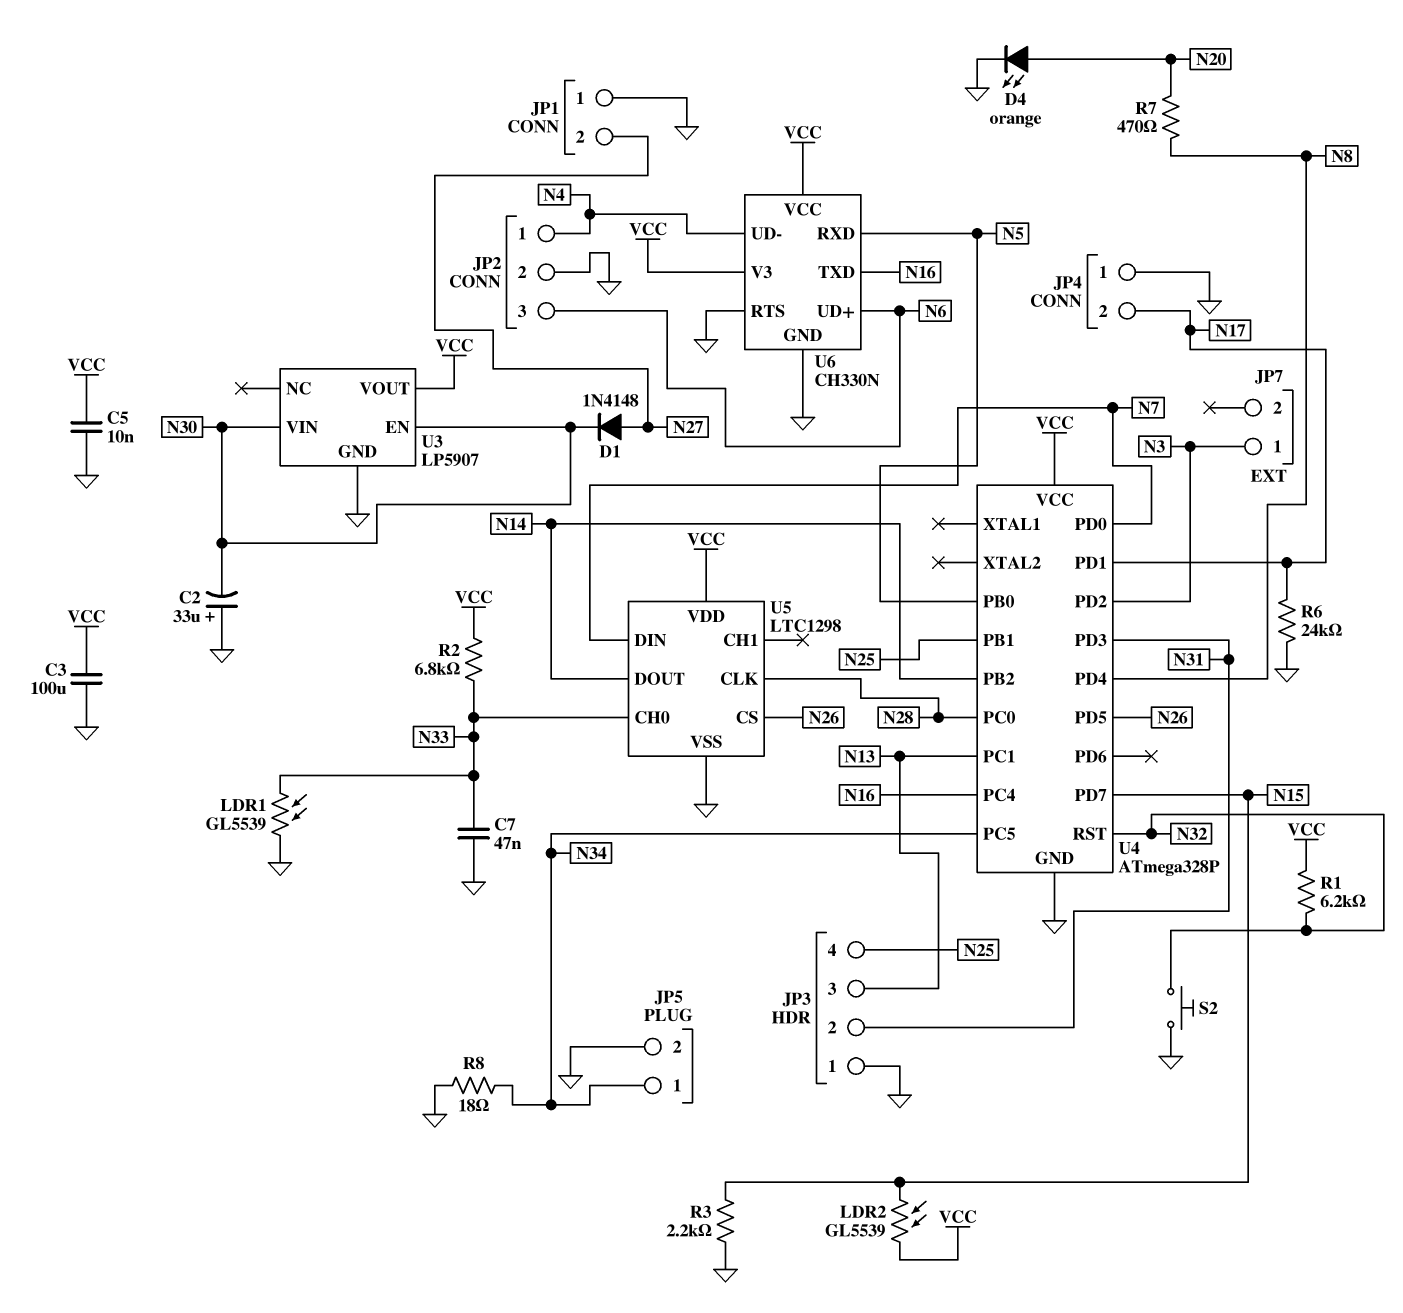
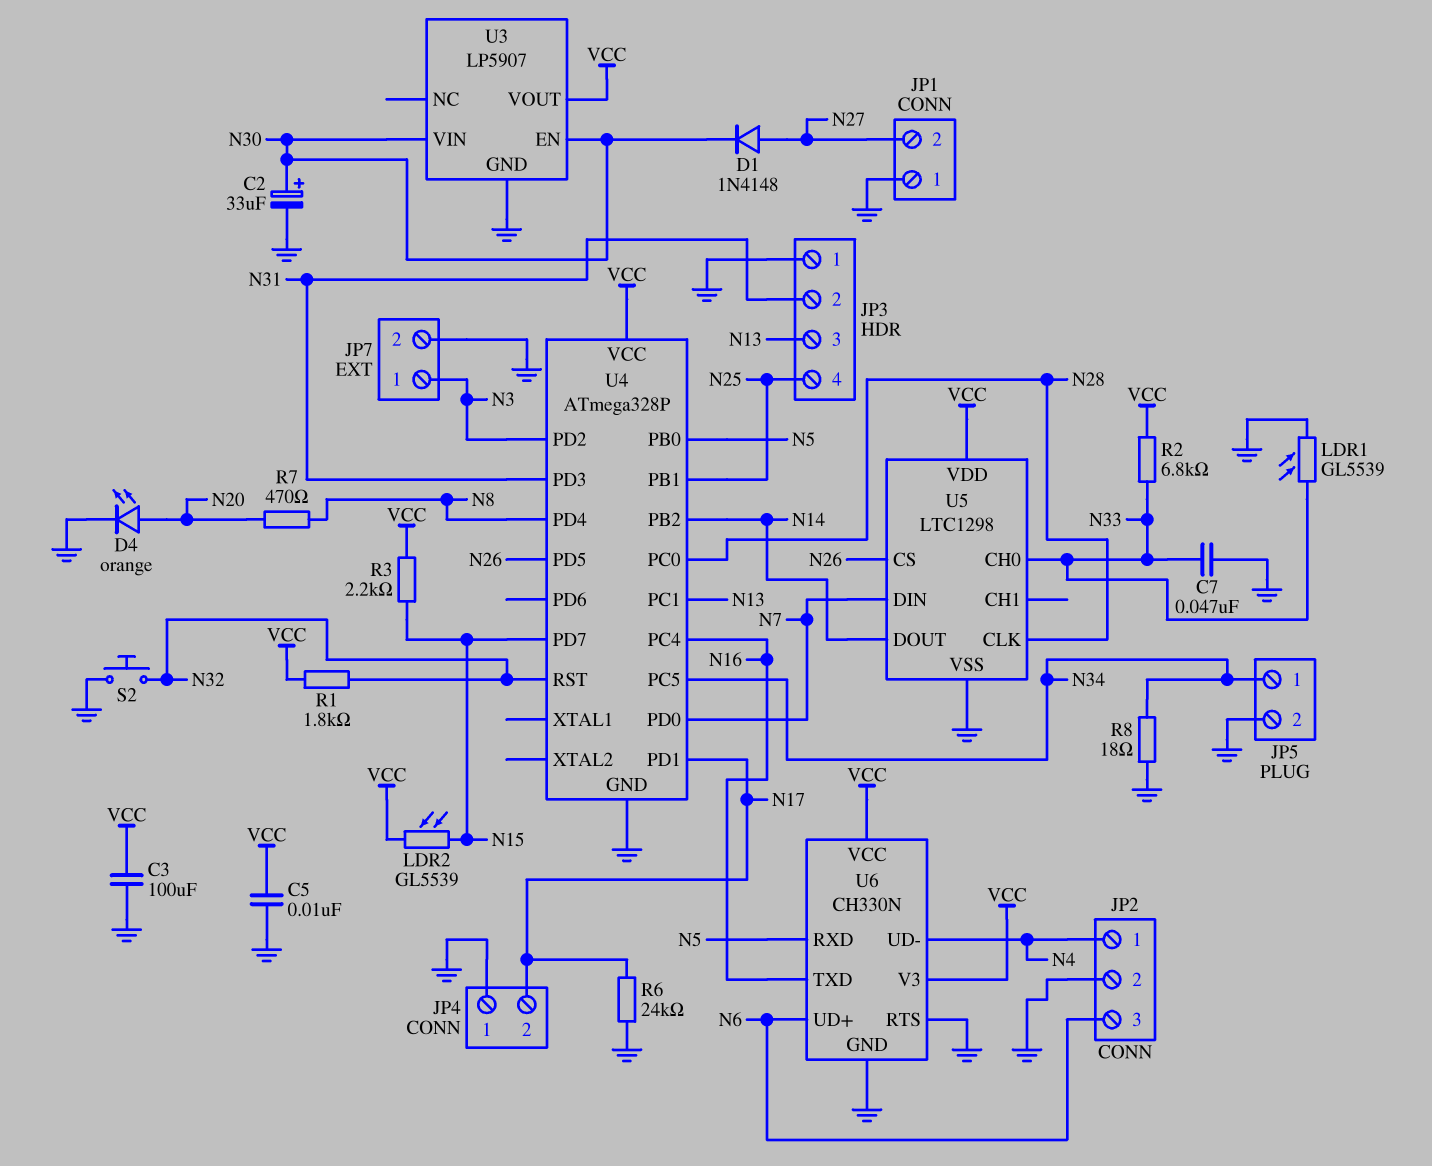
C2: 33uF (plus GND, minus N30) -> 33uF (plus N30, minus GND)
JP7 pin 2: none -> GND
R1: 6.2k (N32, VCC) -> 1.8k (N32, VCC)
R3: 2.2k (GND, N15) -> 2.2k (N15, VCC)

